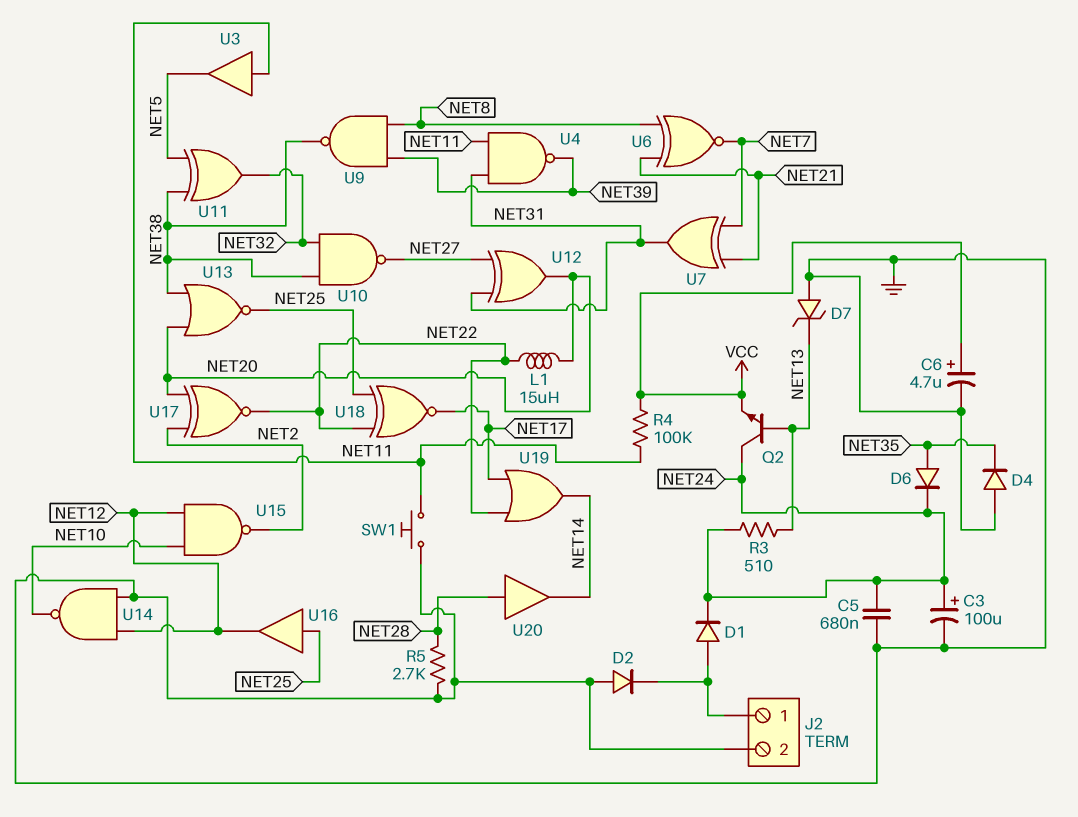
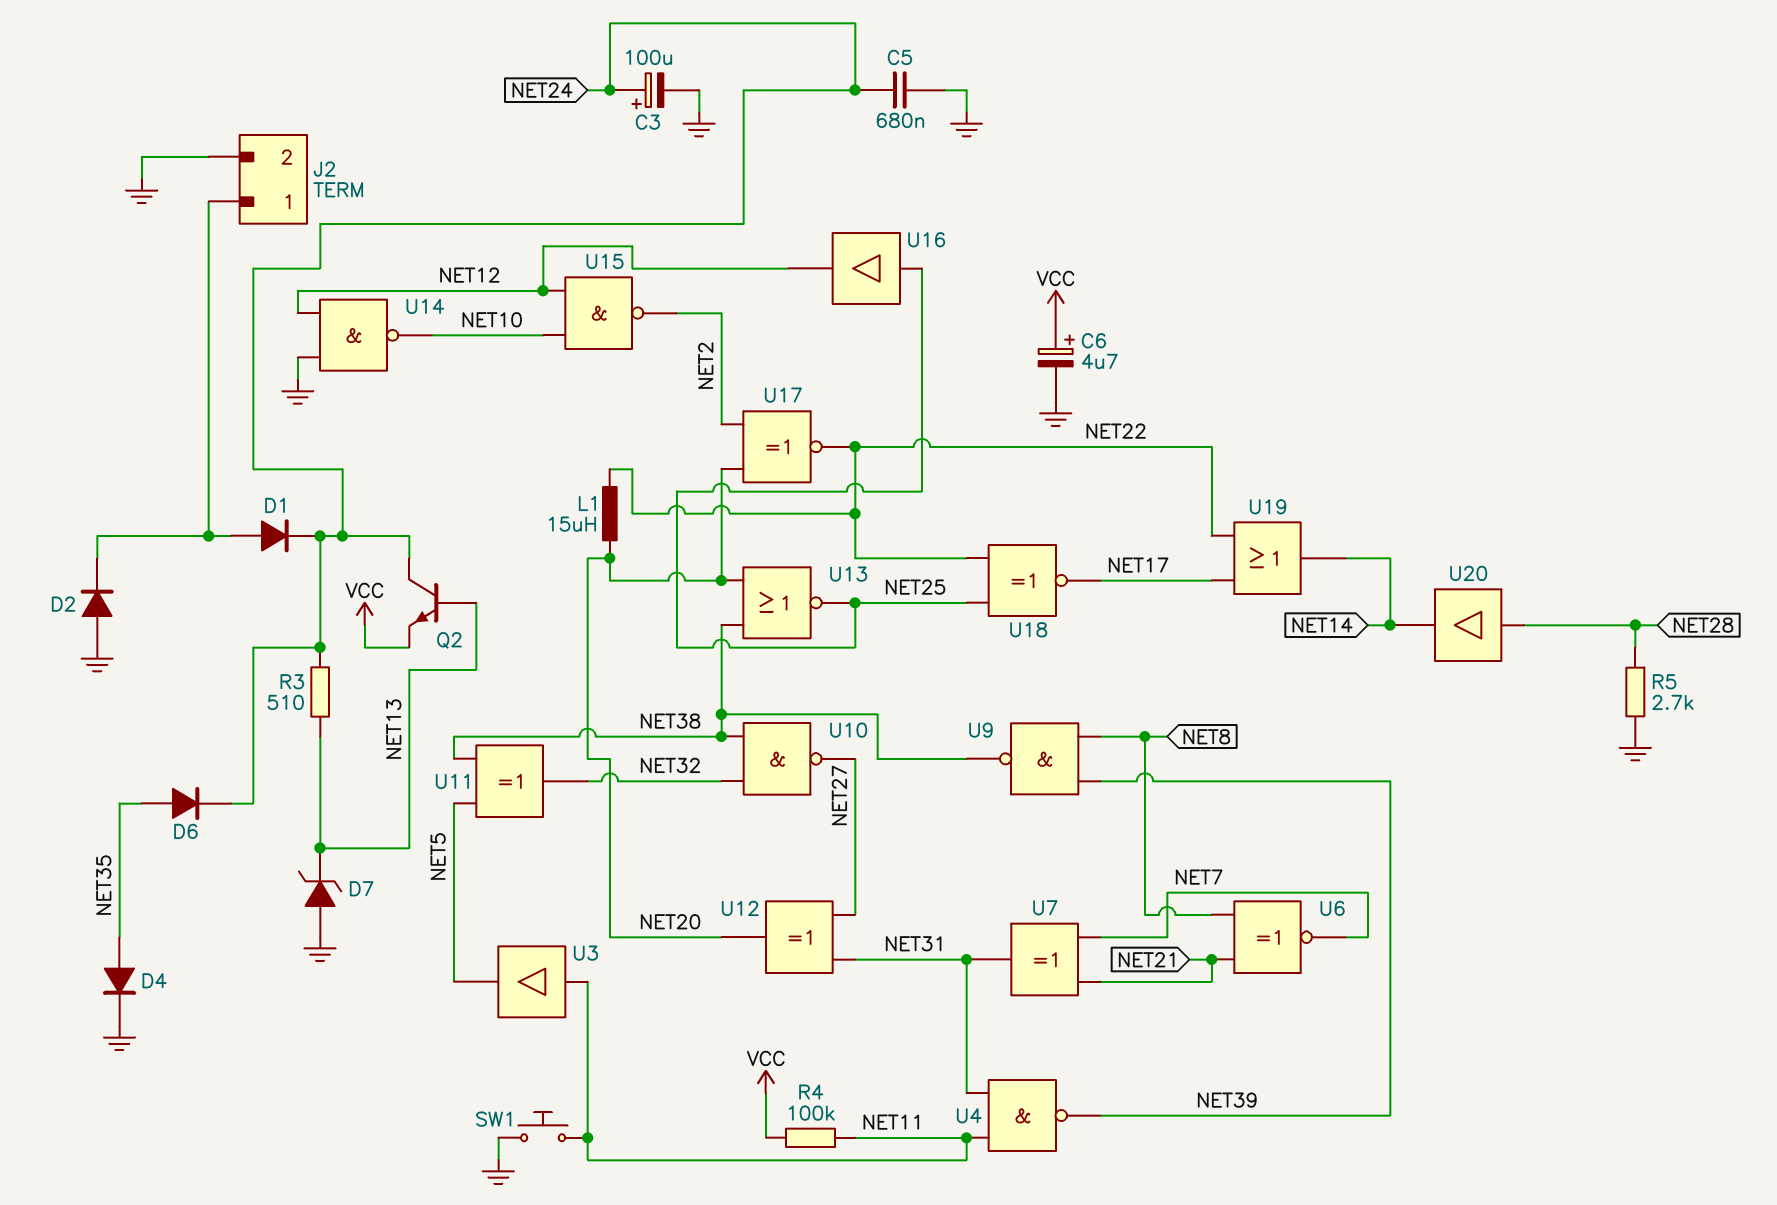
D4: diode (A GND, K NET35) -> diode (A NET35, K GND)

